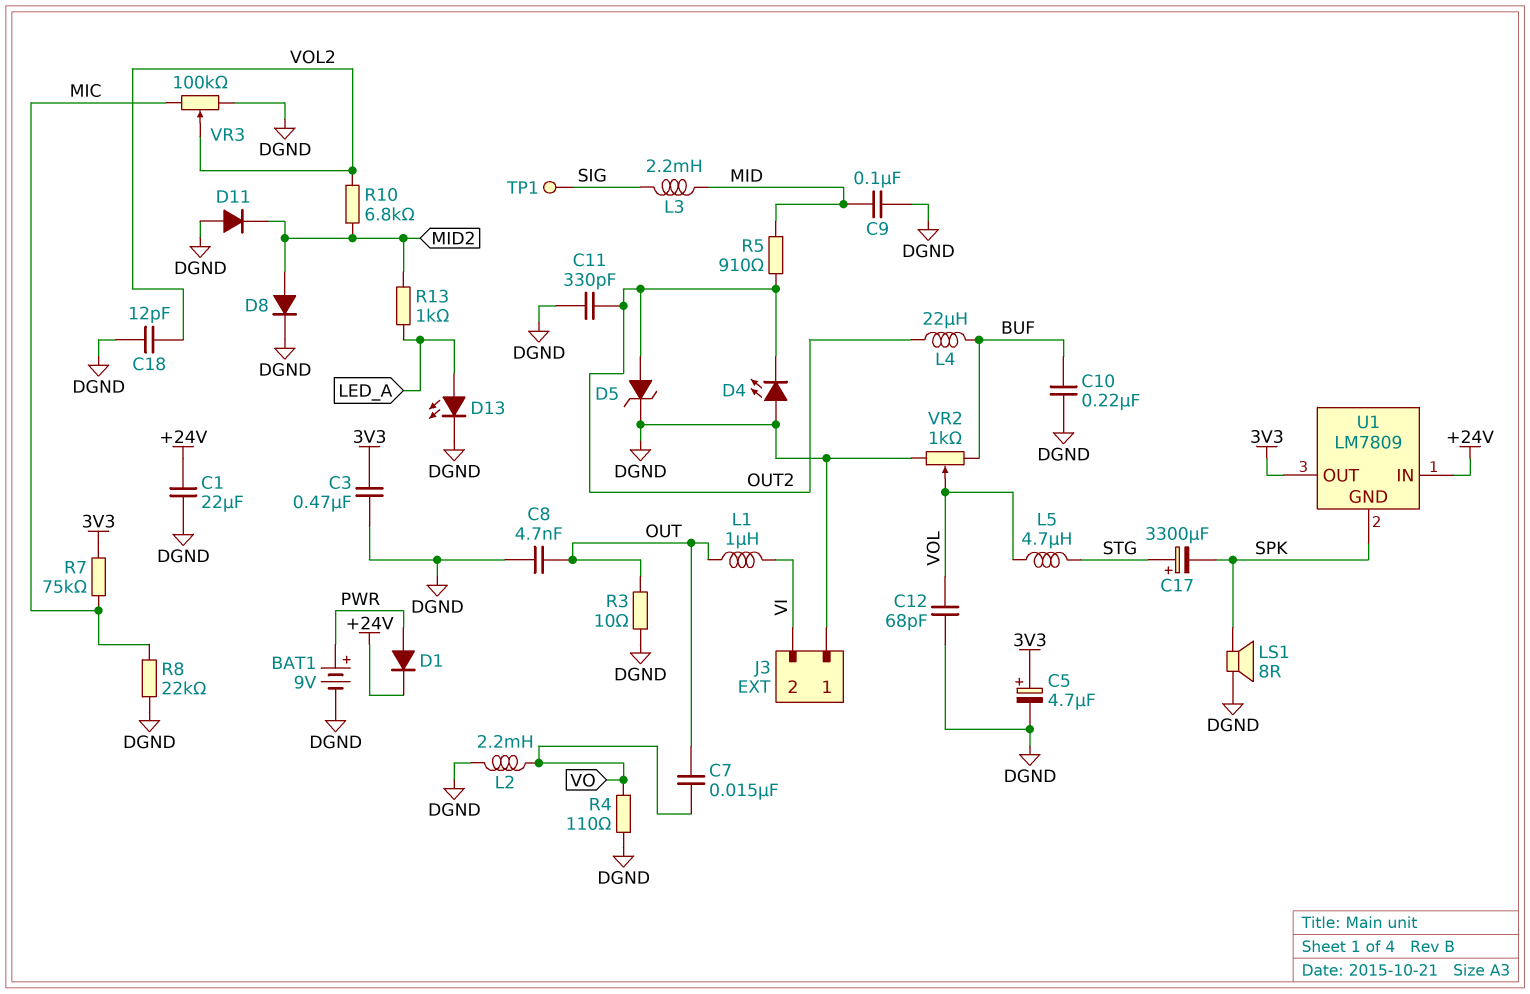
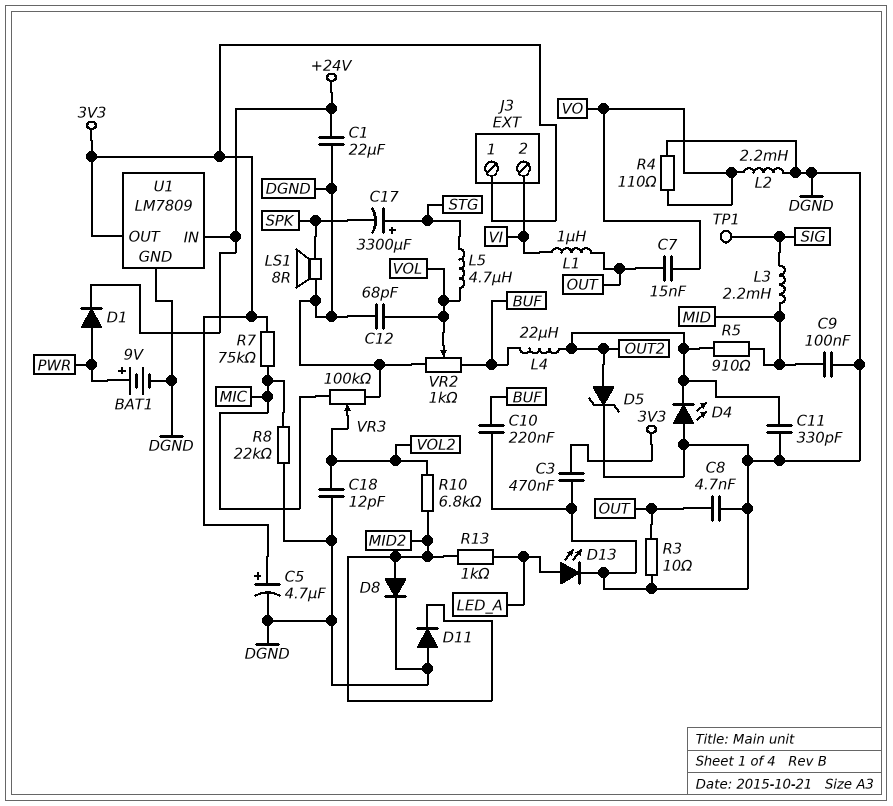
J3 pin 1: DGND -> 3V3
U1 pin GND: SPK -> DGND

